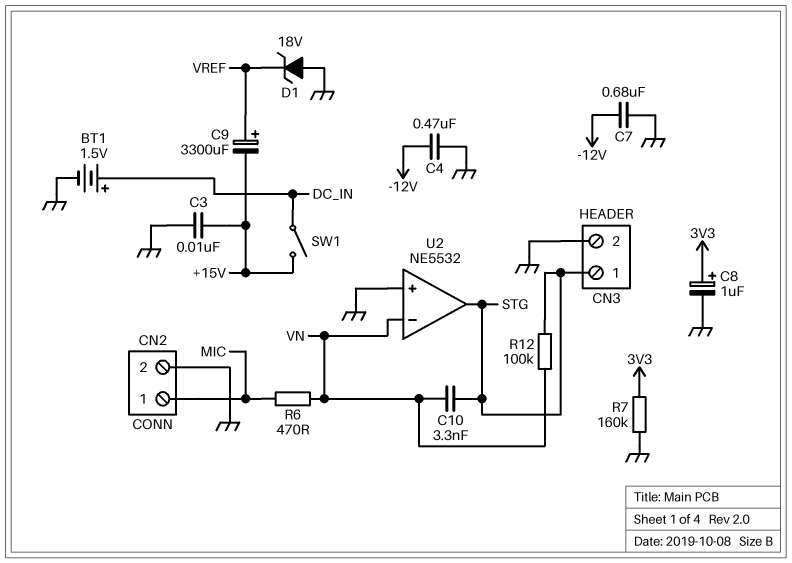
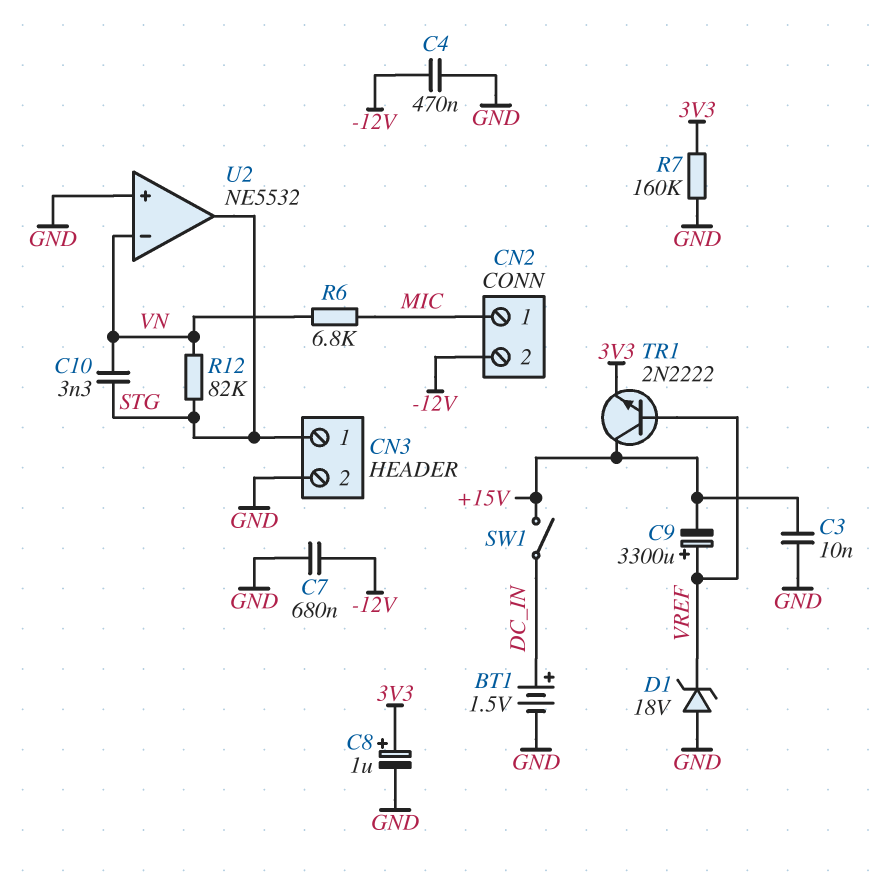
CN2 pin 2: GND -> -12V
R6: 470 (MIC, VN) -> 6.8k (MIC, VN)
R12: 100k (STG, VN) -> 82k (STG, VN)
TR1: none -> NPN 2N2222 (B VREF, C +15V, E 3V3)

